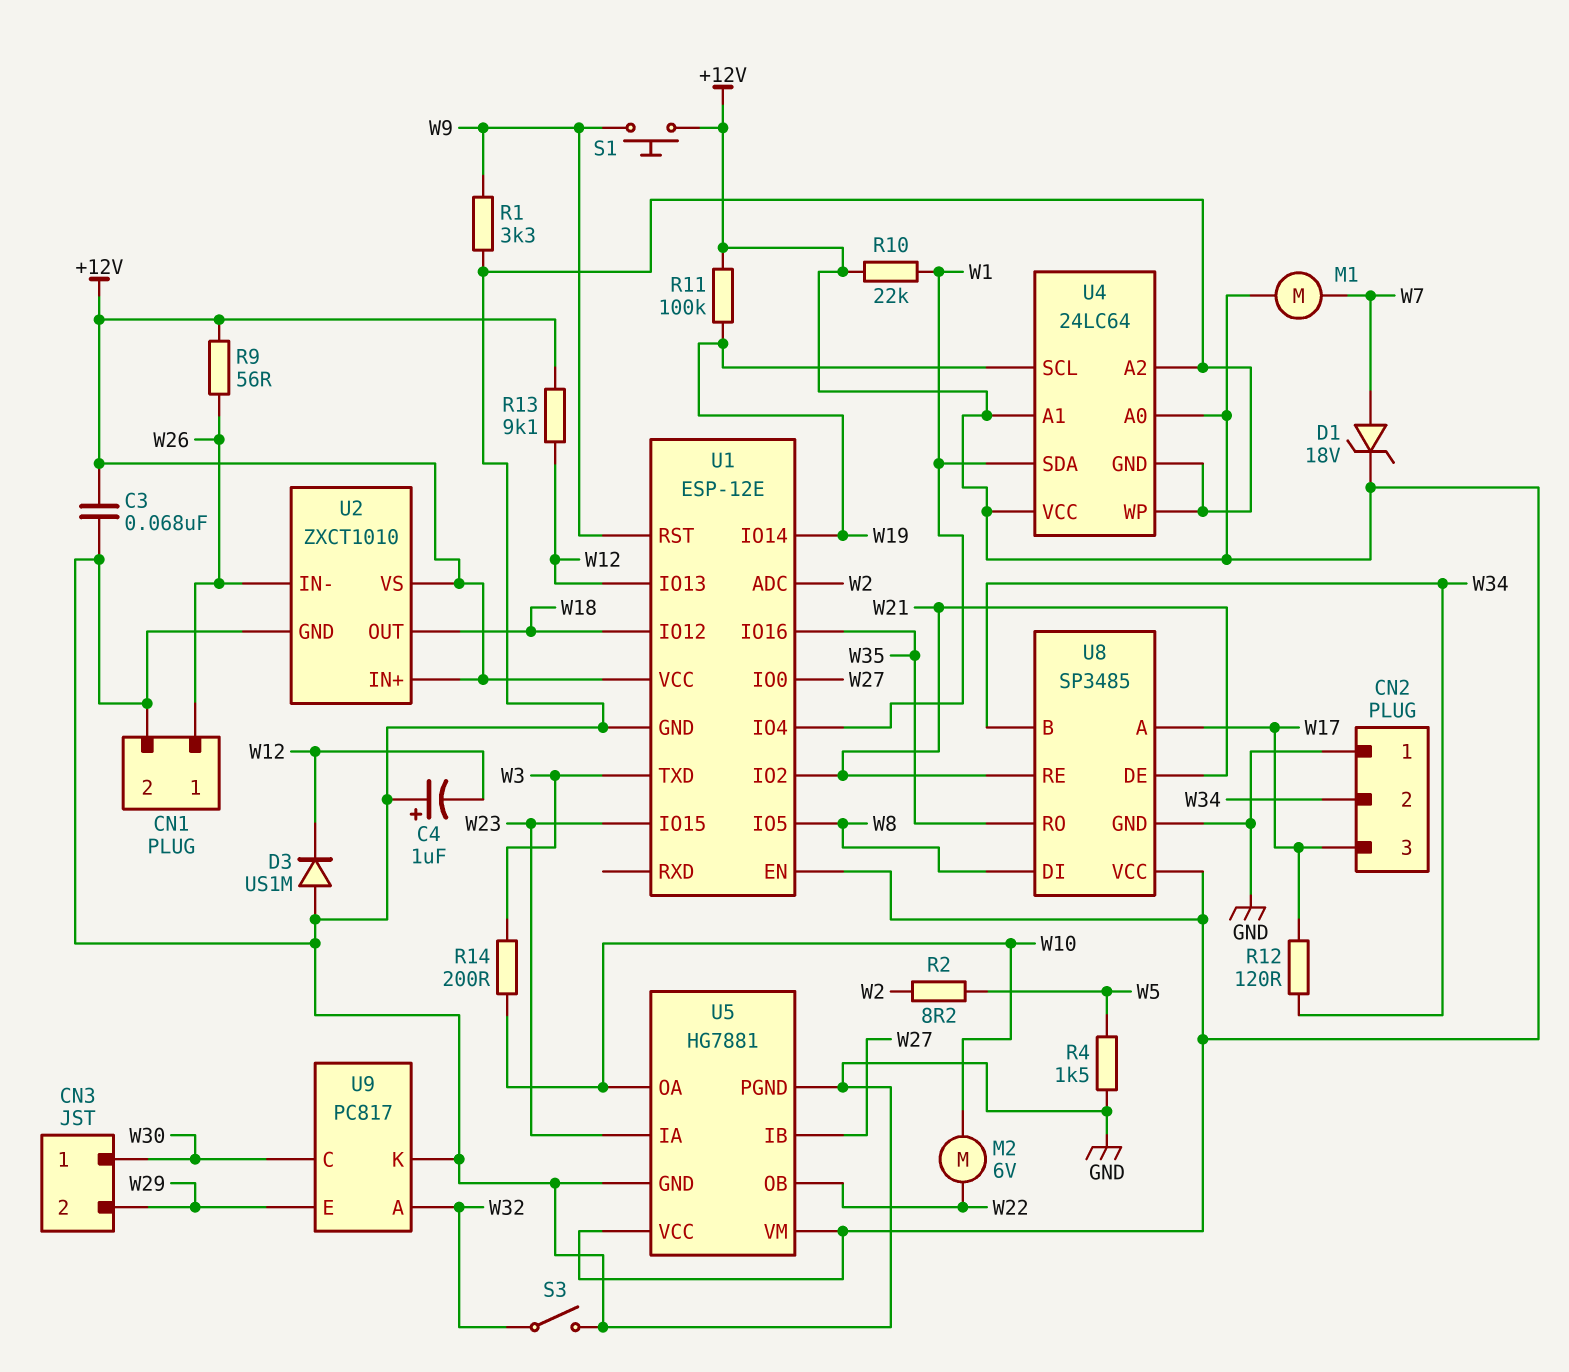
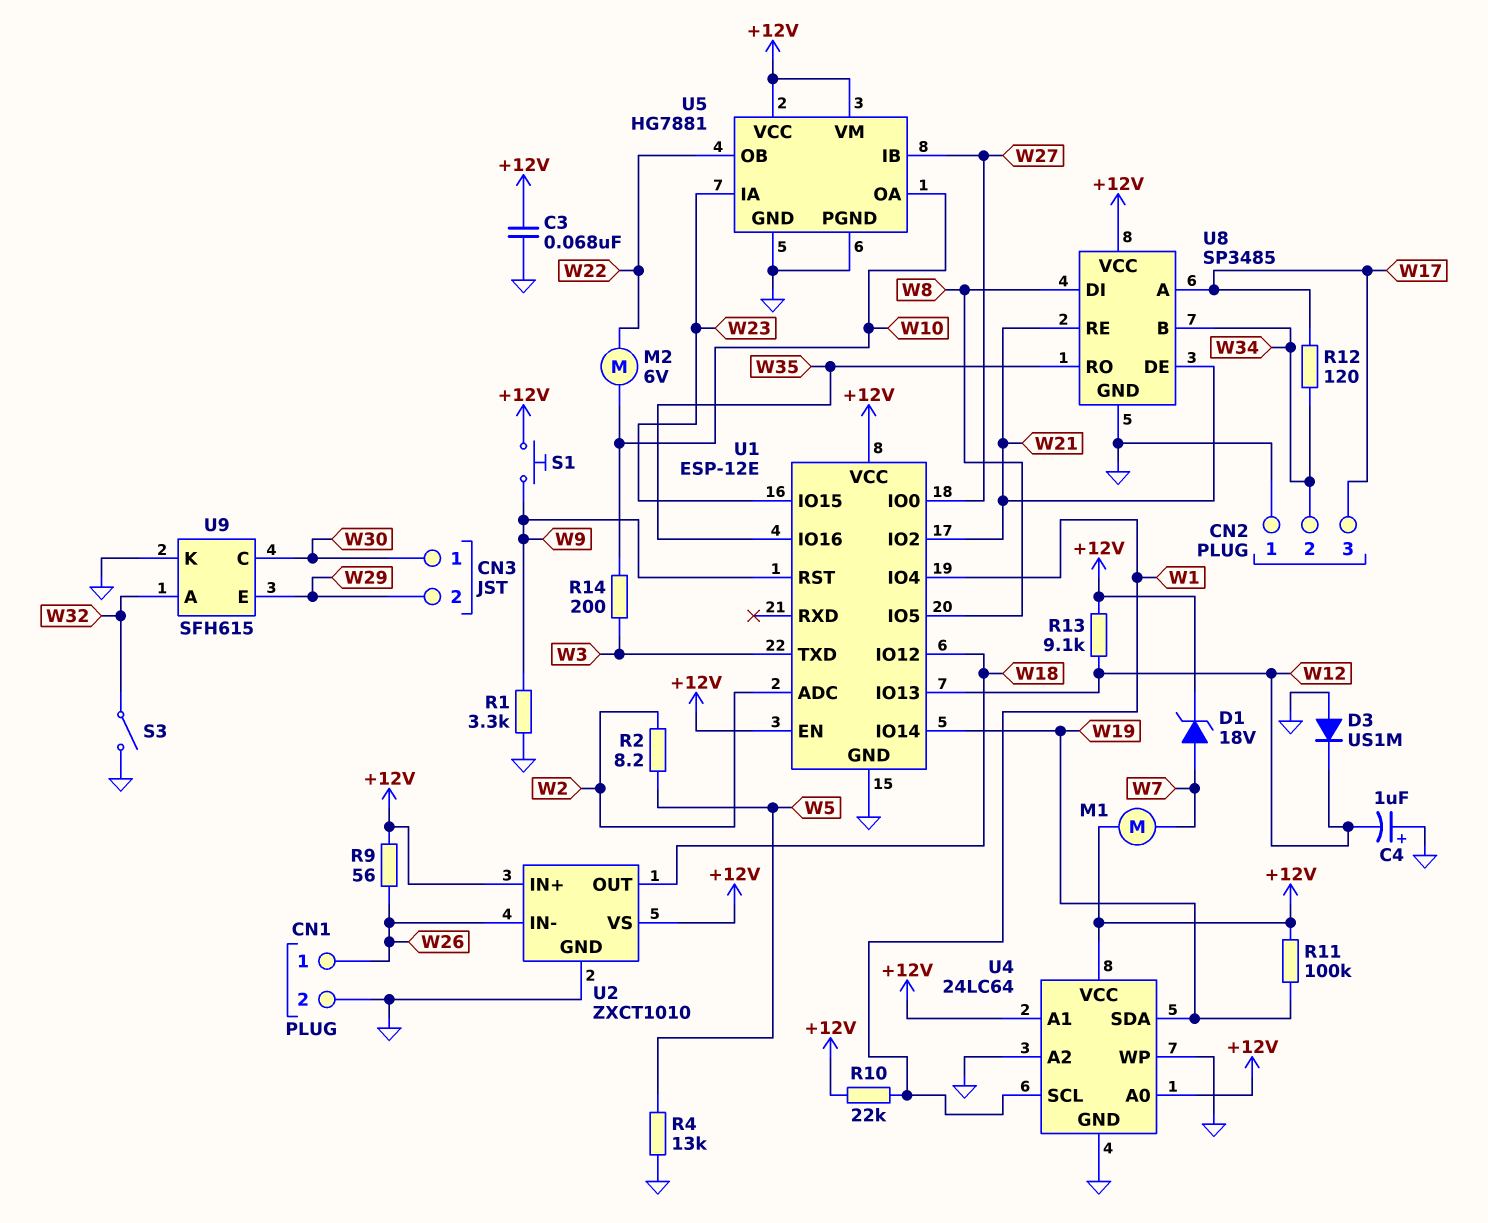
R4: 1.5k (GND, W5) -> 13k (GND, W5)
U4 pin SCL: W19 -> W1
U4 pin SDA: W1 -> W19
U9: PC817 -> SFH615

